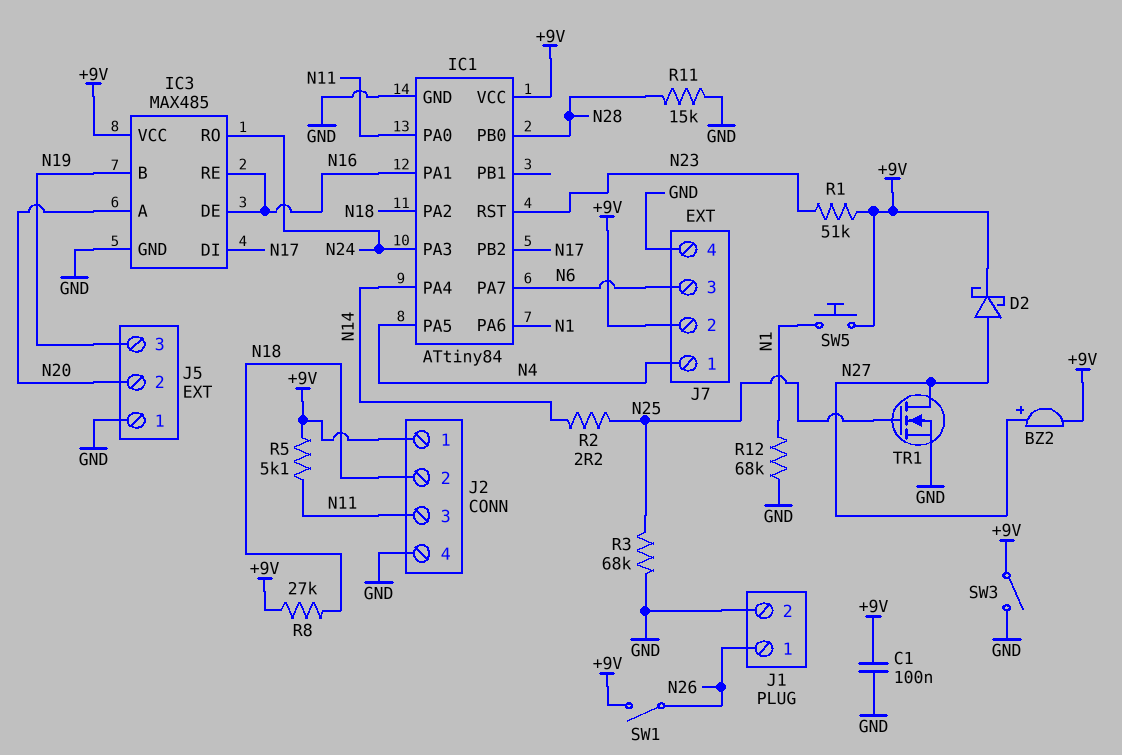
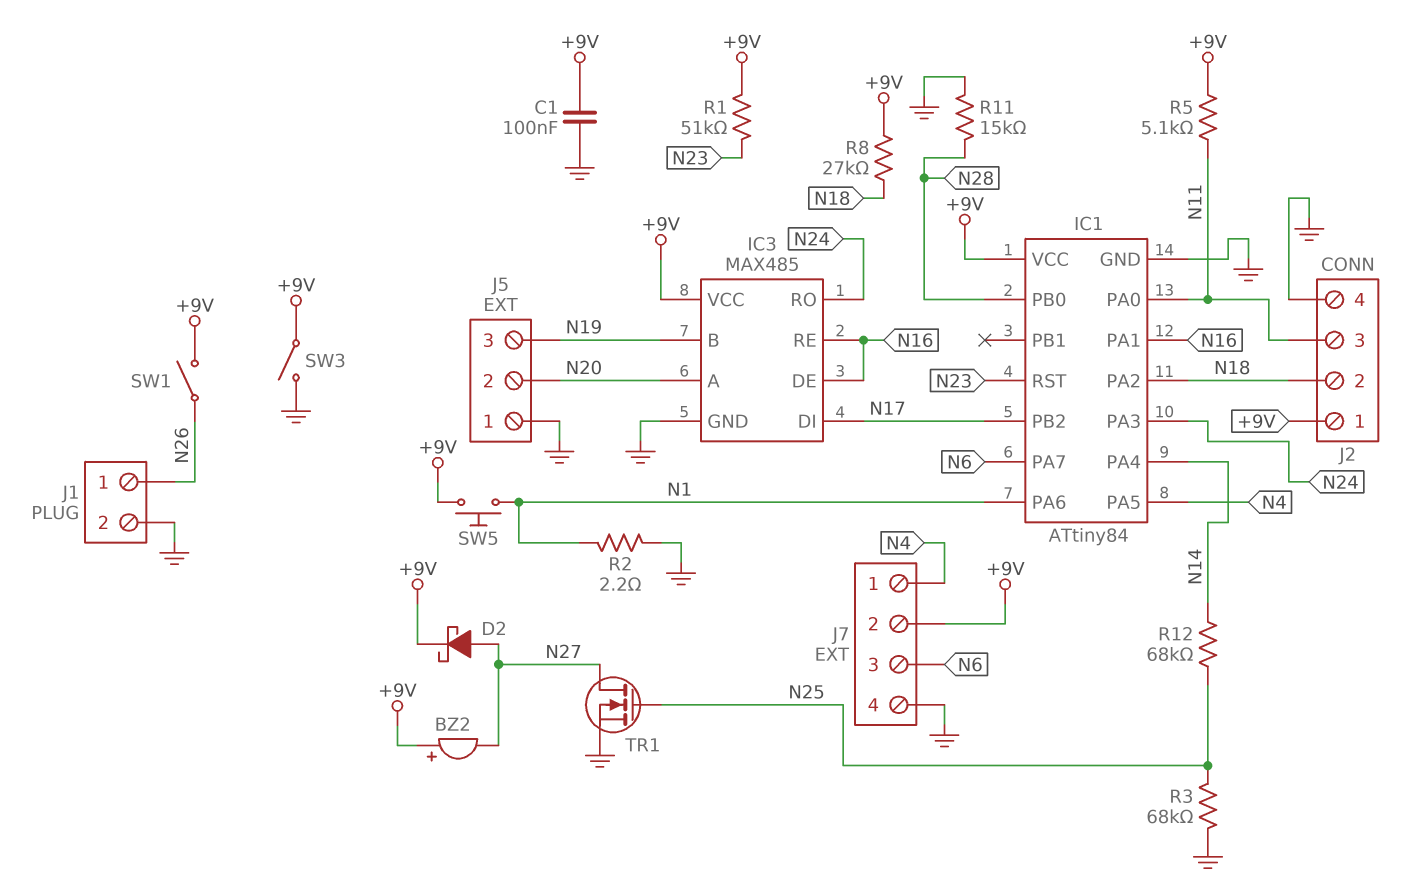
BZ2: buzzer (plus N27, minus +9V) -> buzzer (plus +9V, minus N27)
R2: 2.2 (N14, N25) -> 2.2 (GND, N1)
R12: 68k (GND, N1) -> 68k (N14, N25)

